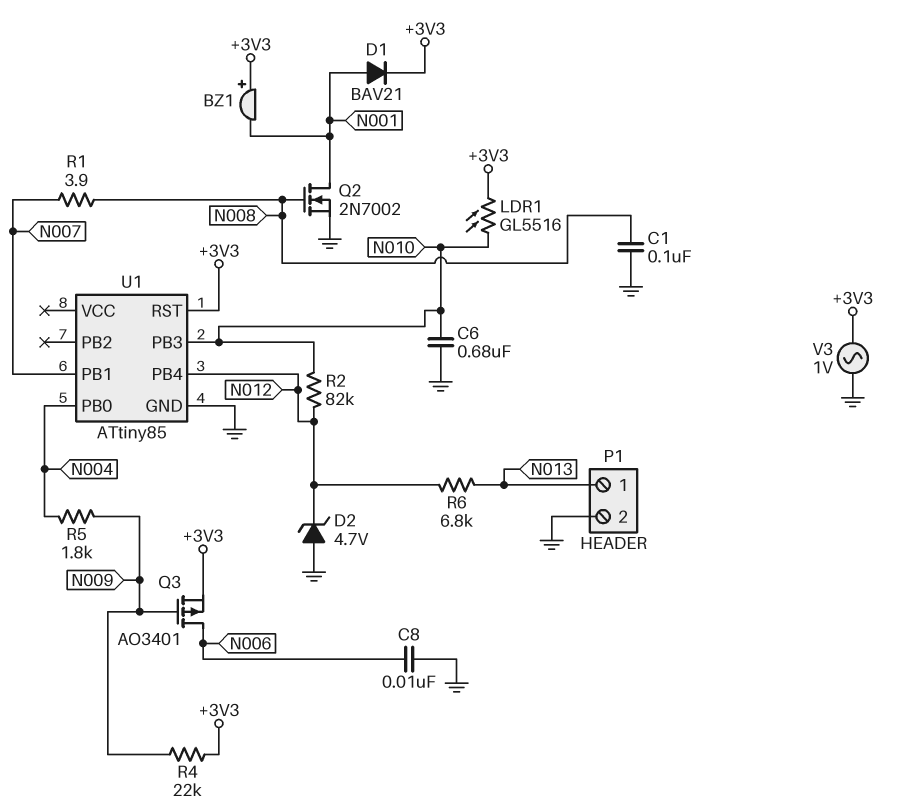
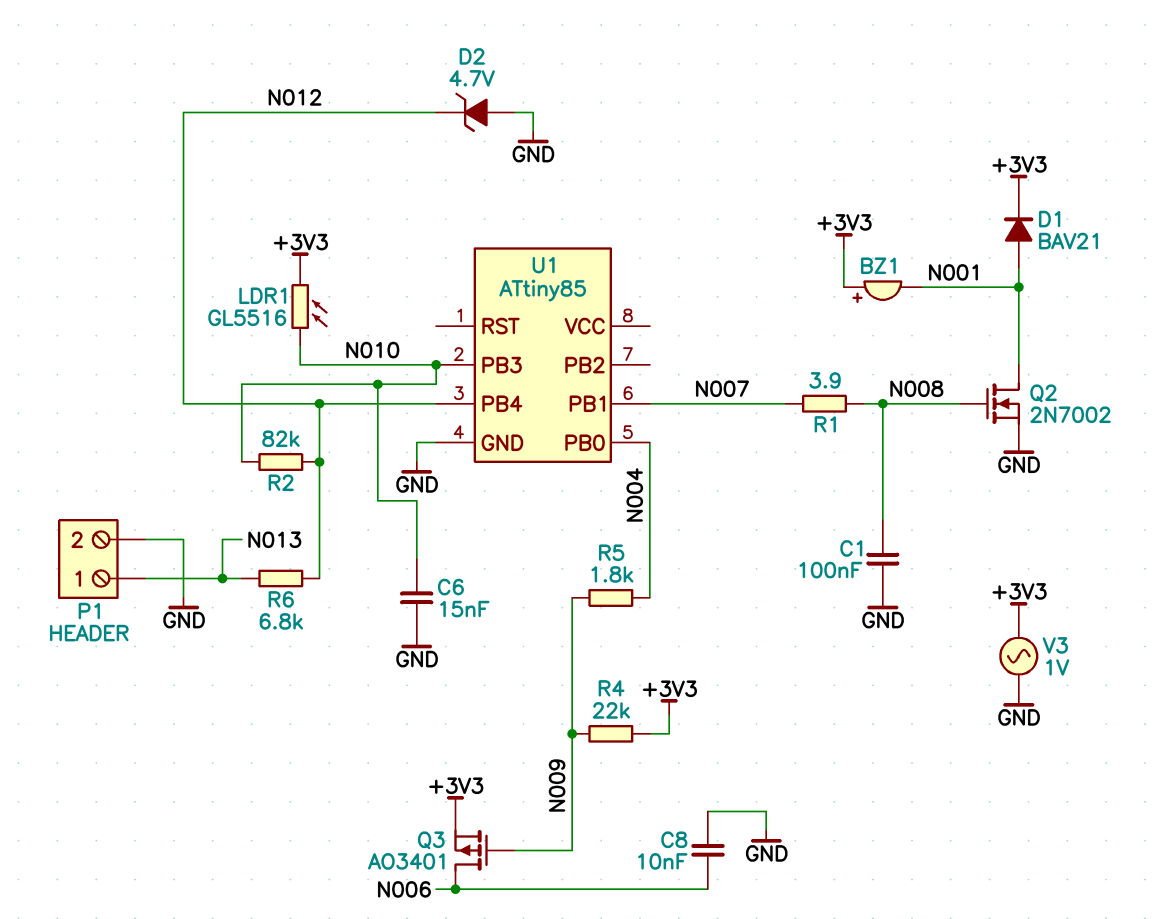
C6: 680nF (GND, N010) -> 15nF (GND, N010)
U1 pin RST: +3V3 -> none

